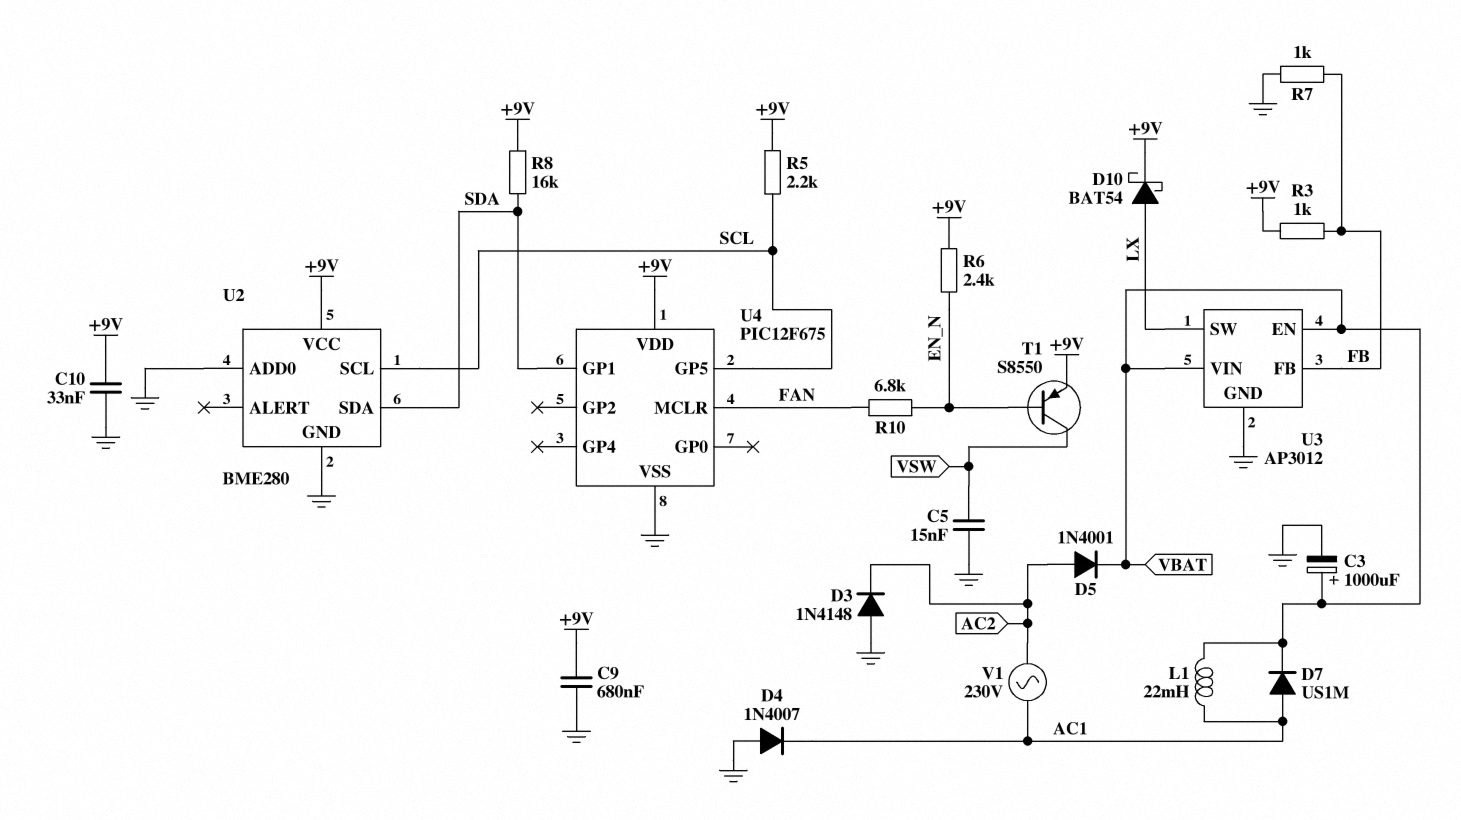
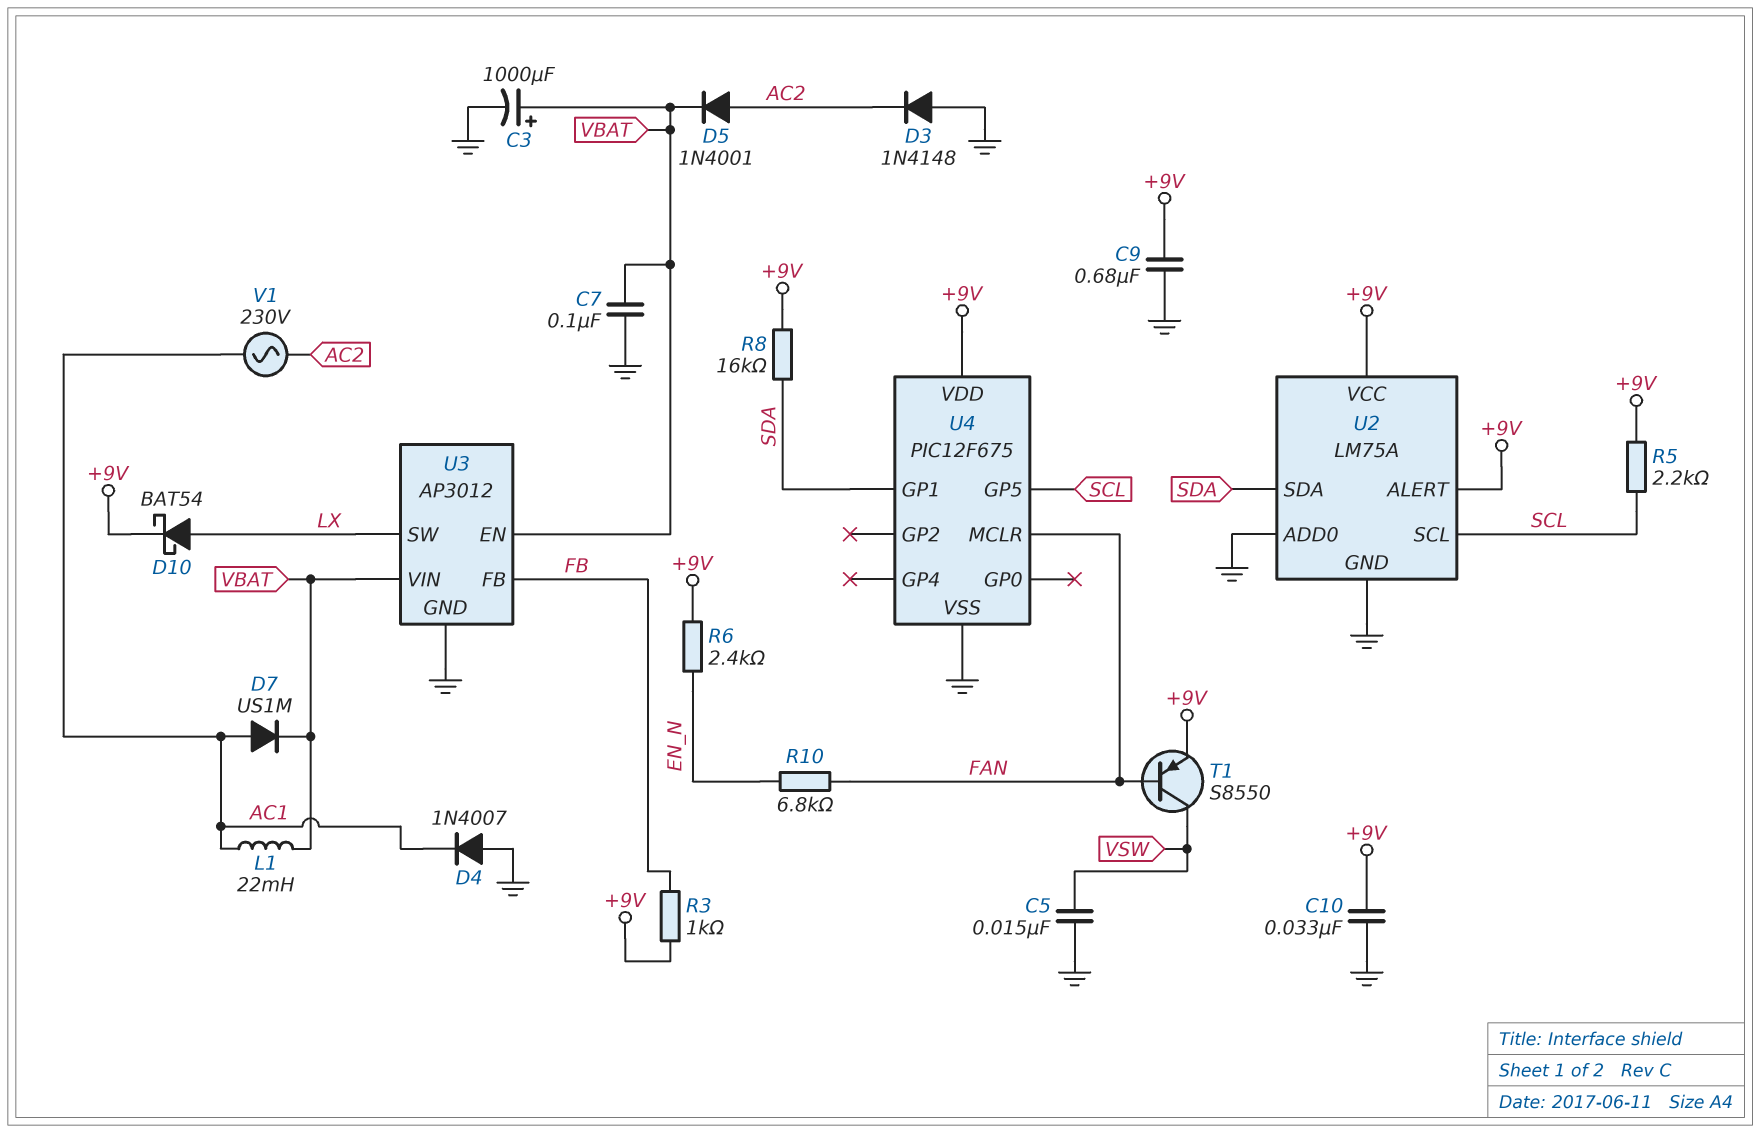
C7: none -> 100nF (GND, VBAT)
R7: 1k (FB, GND) -> none
T1: PNP S8550 (B EN_N, C VSW, E +9V) -> PNP S8550 (B FAN, C VSW, E +9V)
U2: BME280 -> LM75A
U2 pin ALERT: none -> +9V

